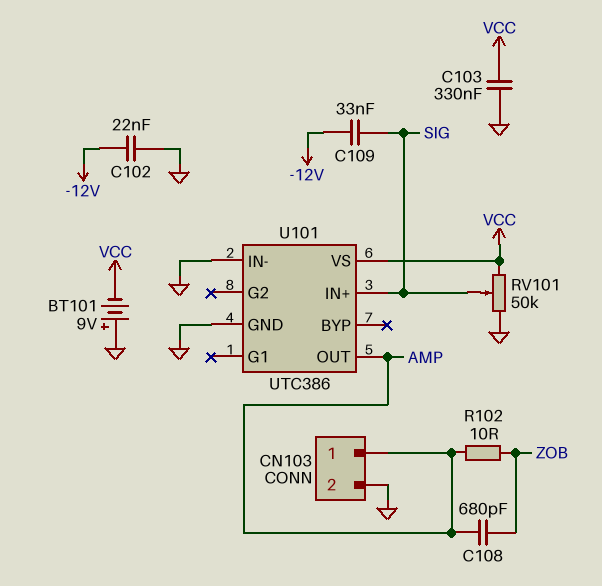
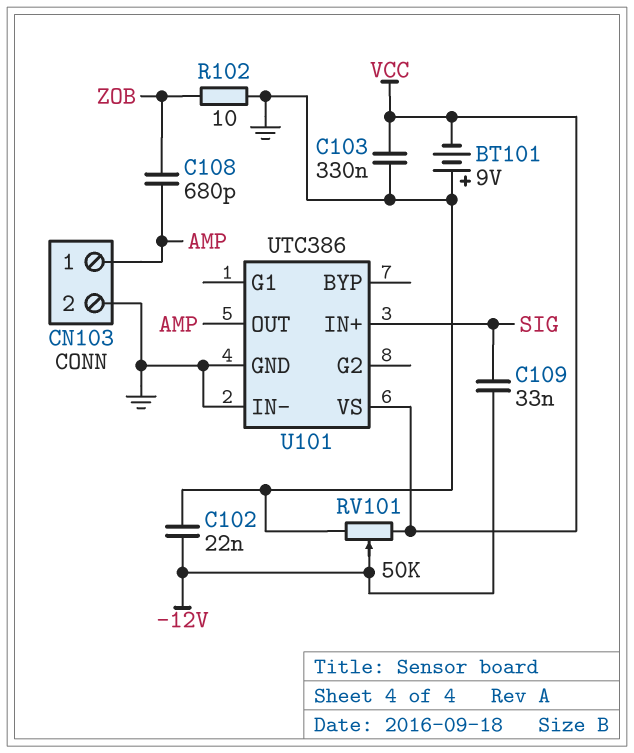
R102: 10 (AMP, ZOB) -> 10 (GND, ZOB)
RV101: 50k (GND, VCC, wiper SIG) -> 50k (GND, VCC, wiper -12V)

